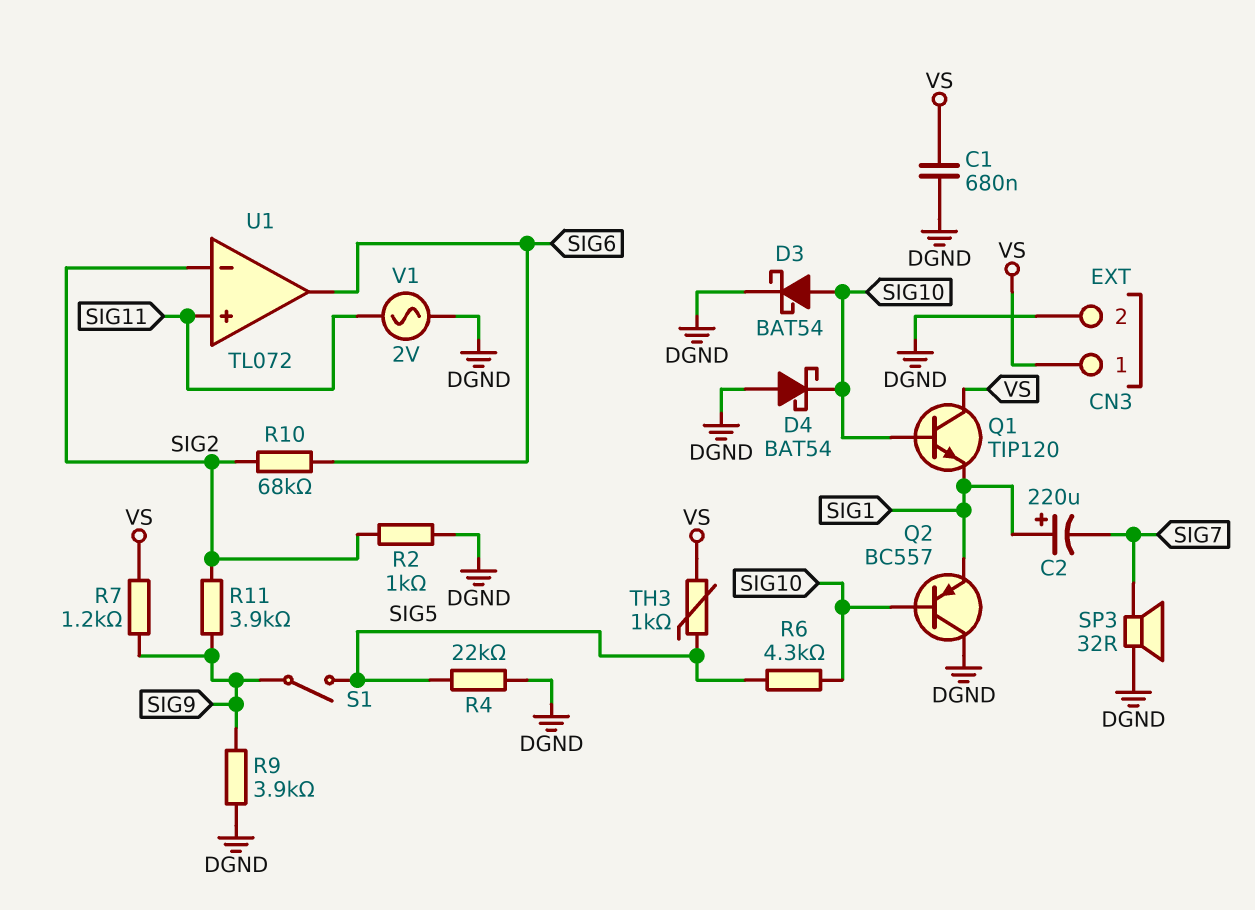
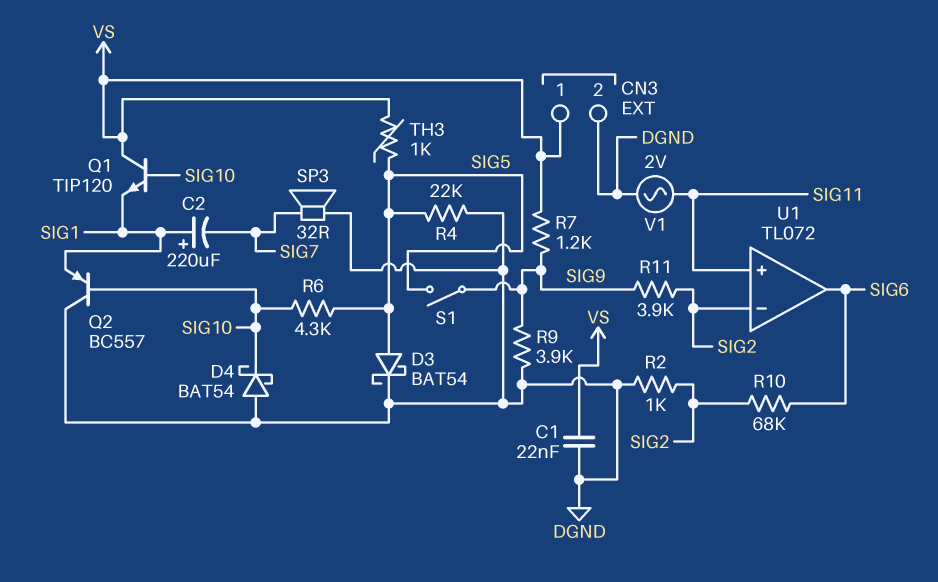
C1: 680nF (DGND, VS) -> 22nF (DGND, VS)
D3: schottky BAT54 (A SIG10, K DGND) -> schottky BAT54 (A SIG5, K DGND)

